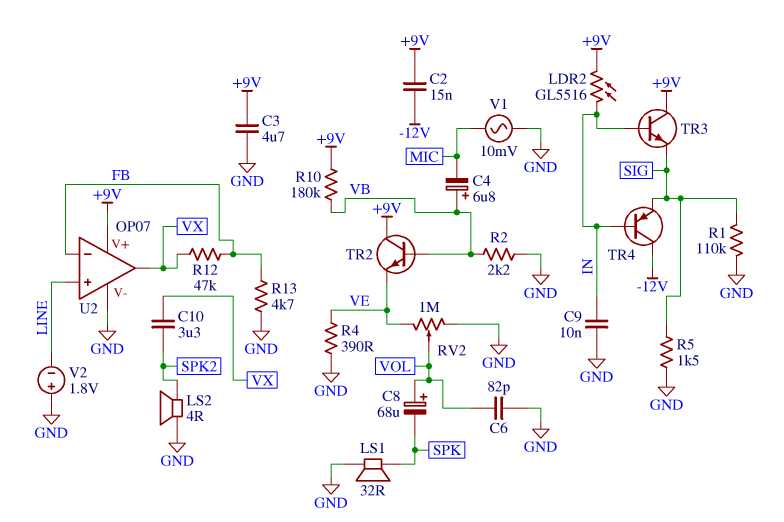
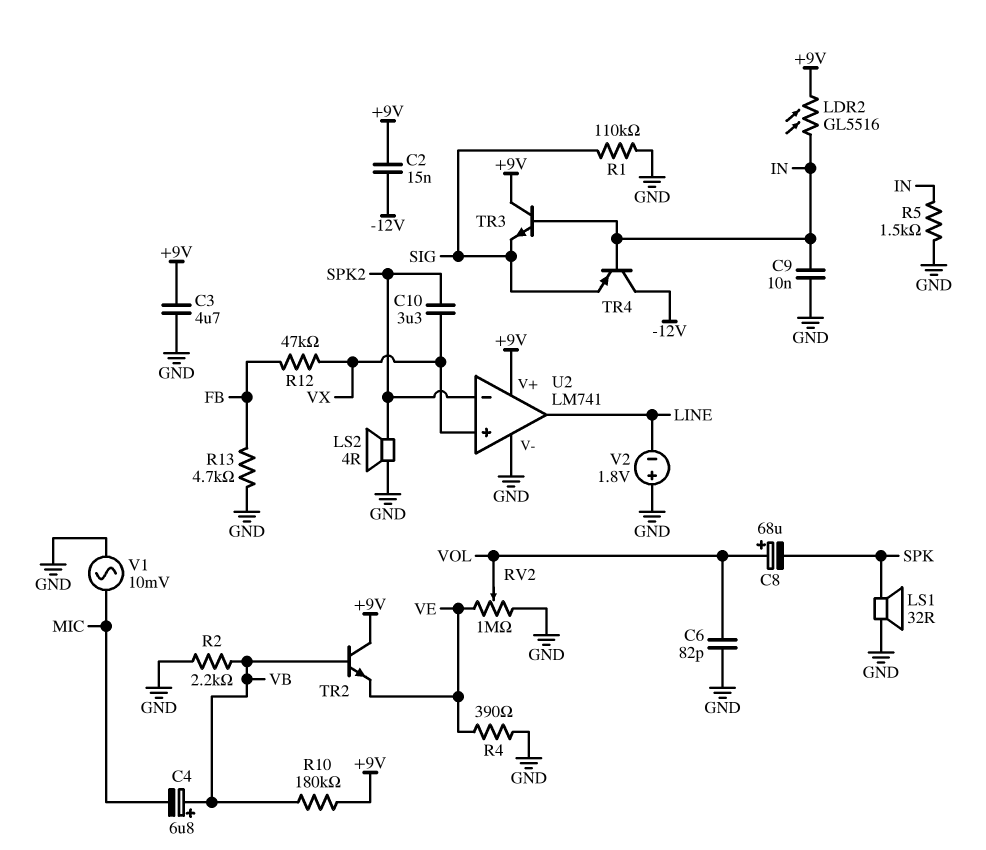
R5: 1.5k (GND, SIG) -> 1.5k (GND, IN)
U2: OP07 -> LM741
U2 pin in+: LINE -> VX
U2 pin in-: FB -> SPK2
U2 pin out: VX -> LINE

